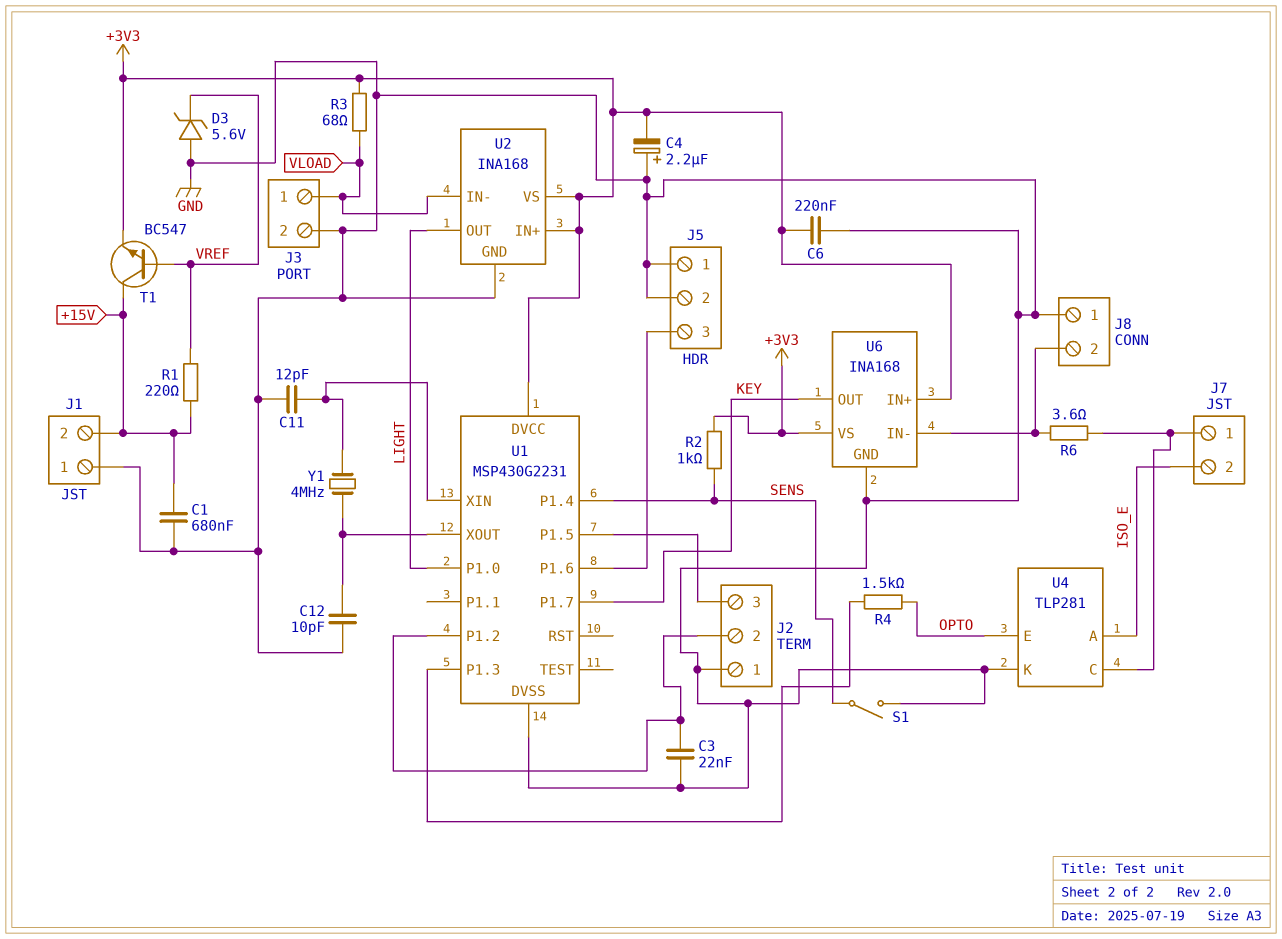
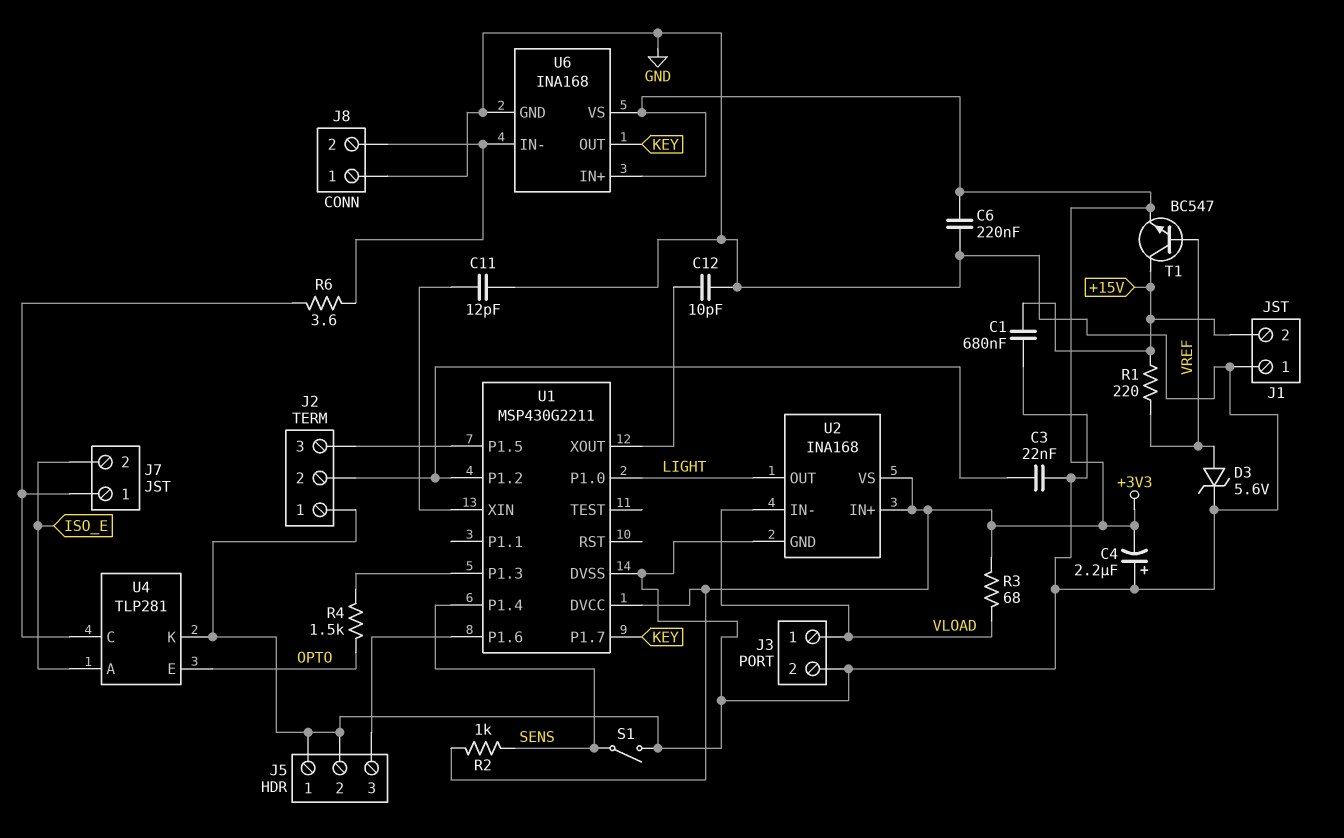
D3: zener 5.6V (A GND, K VREF) -> zener 5.6V (A VREF, K GND)
U1: MSP430G2231 -> MSP430G2211
Y1: 4MHz (U1/XIN, U1/XOUT) -> none

